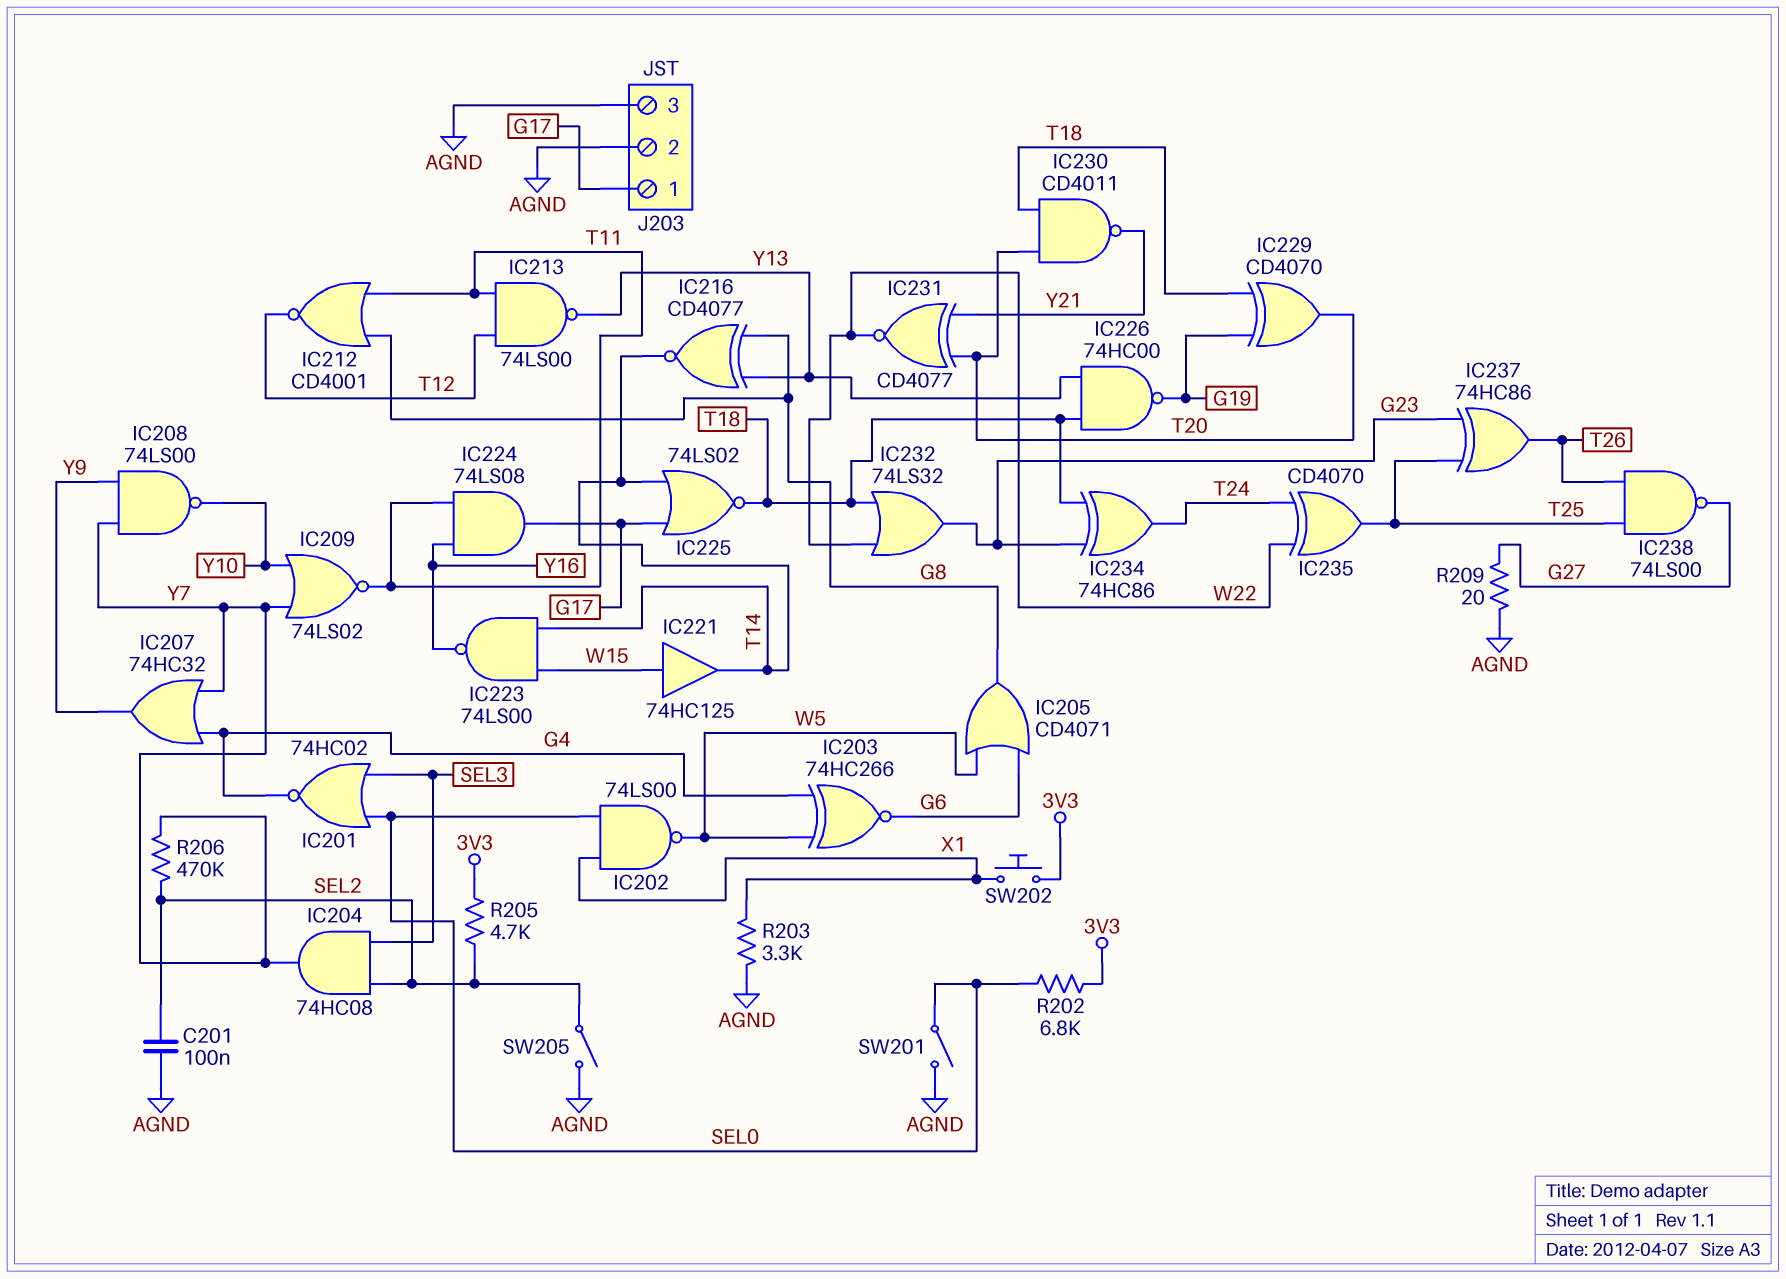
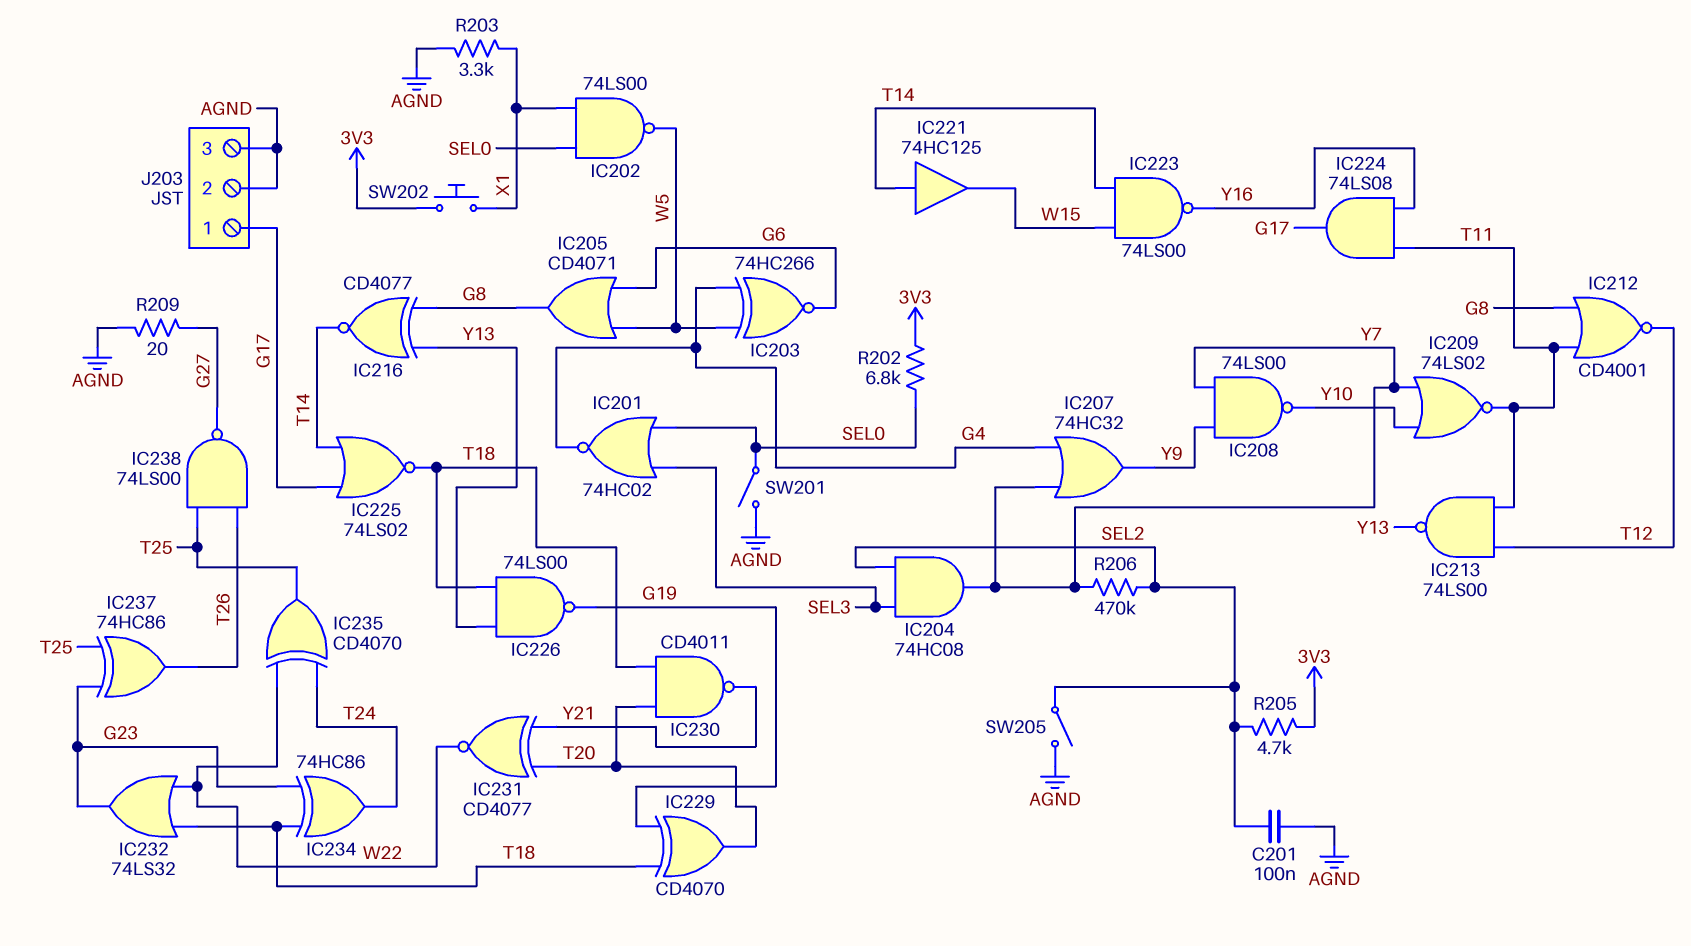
IC221: buffer 74HC125 (in W15, out T14) -> buffer 74HC125 (in T14, out W15)
IC226: NAND 74HC00 (in T18, in Y13, out G19) -> NAND 74LS00 (in T18, in Y13, out G19)

